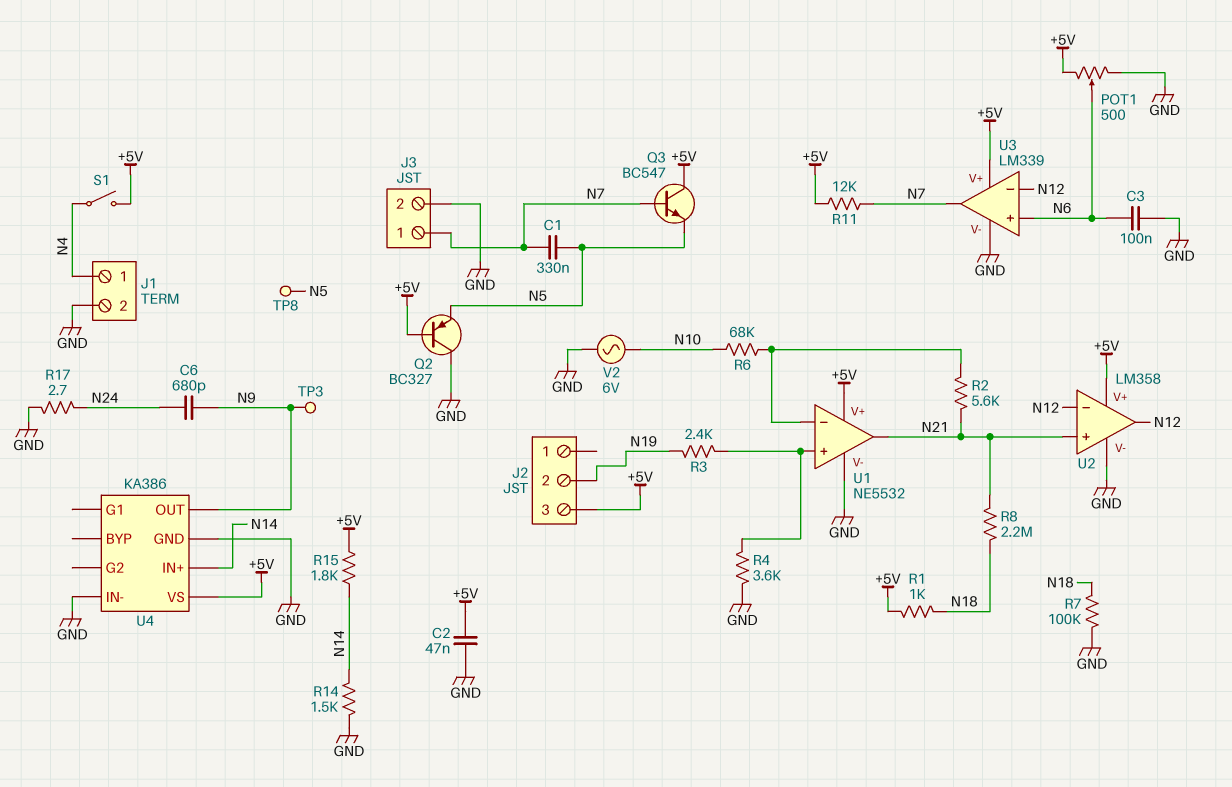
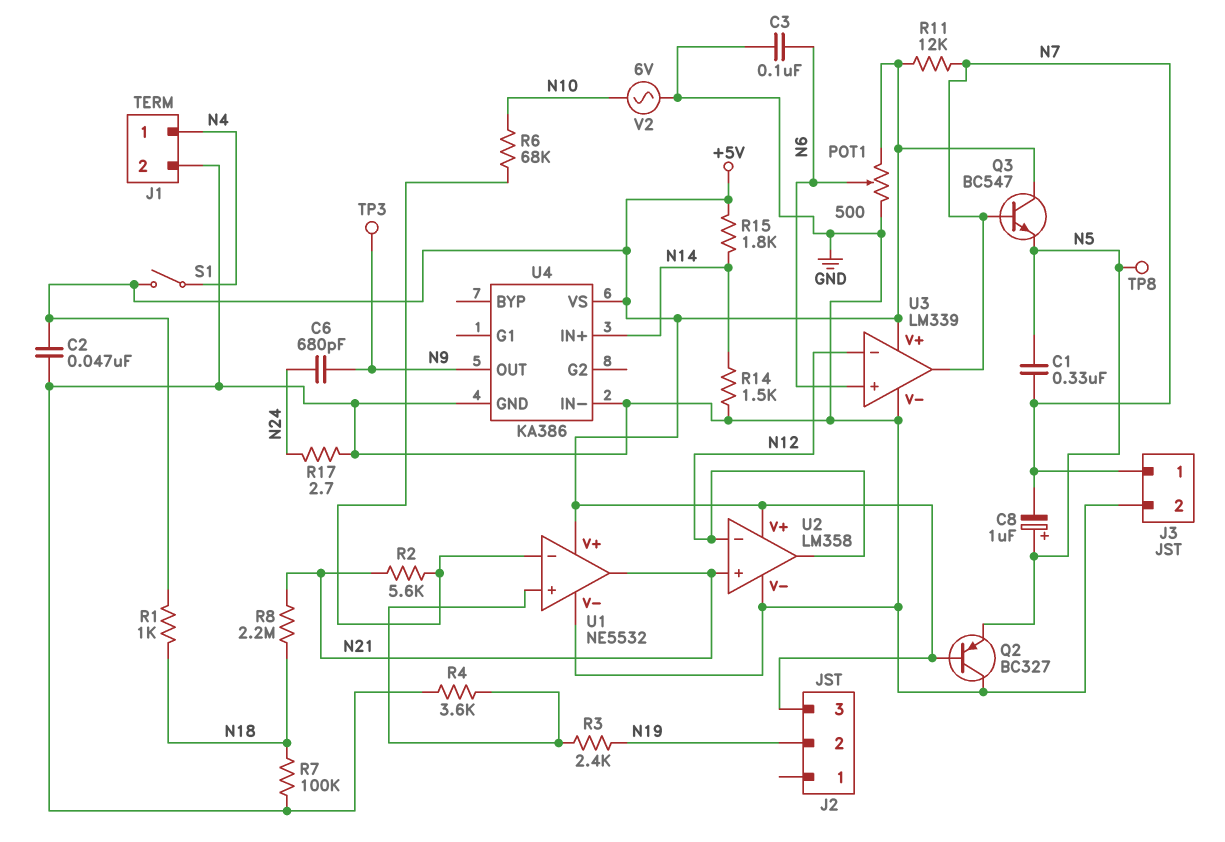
C8: none -> 1uF (plus N5, minus N7)

